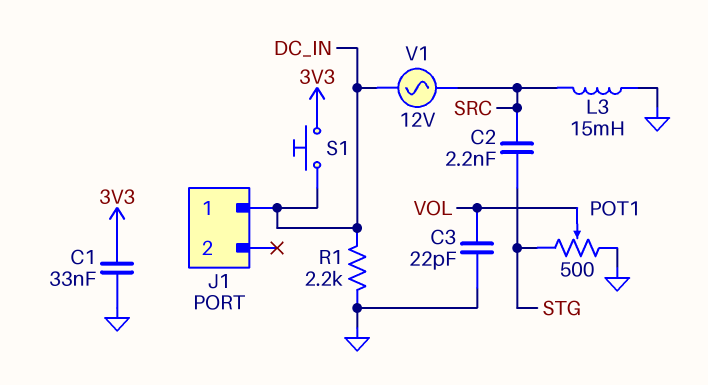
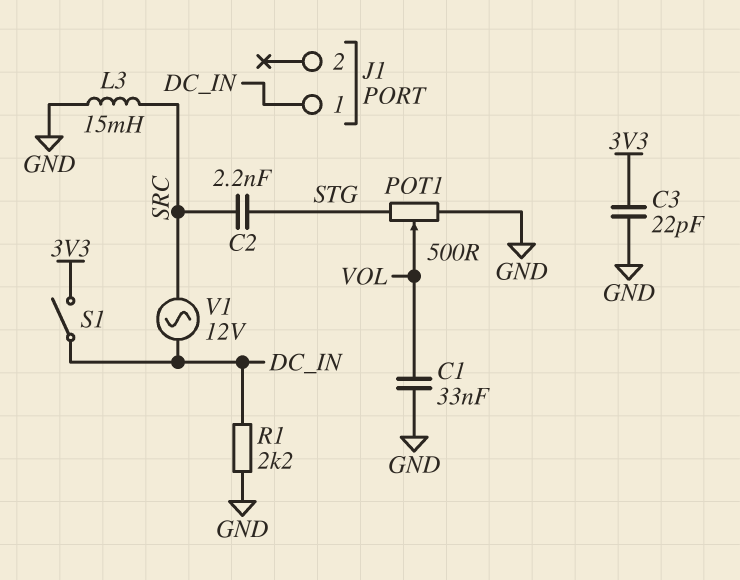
C1: 33nF (3V3, GND) -> 33nF (GND, VOL)
C3: 22pF (GND, VOL) -> 22pF (3V3, GND)
S1: button (3V3, DC_IN) -> switch (3V3, DC_IN)

